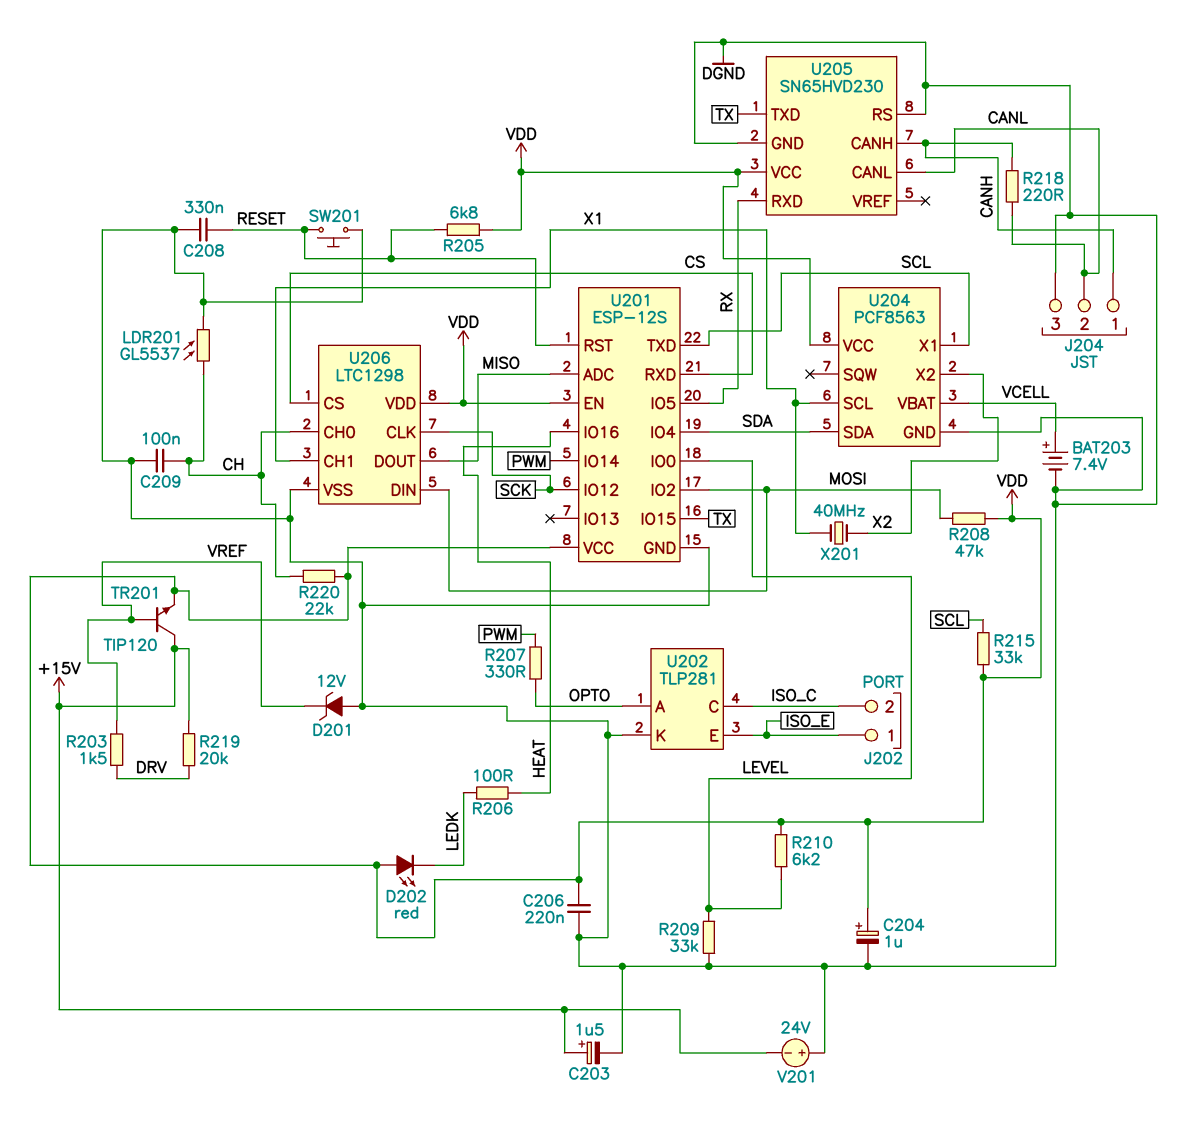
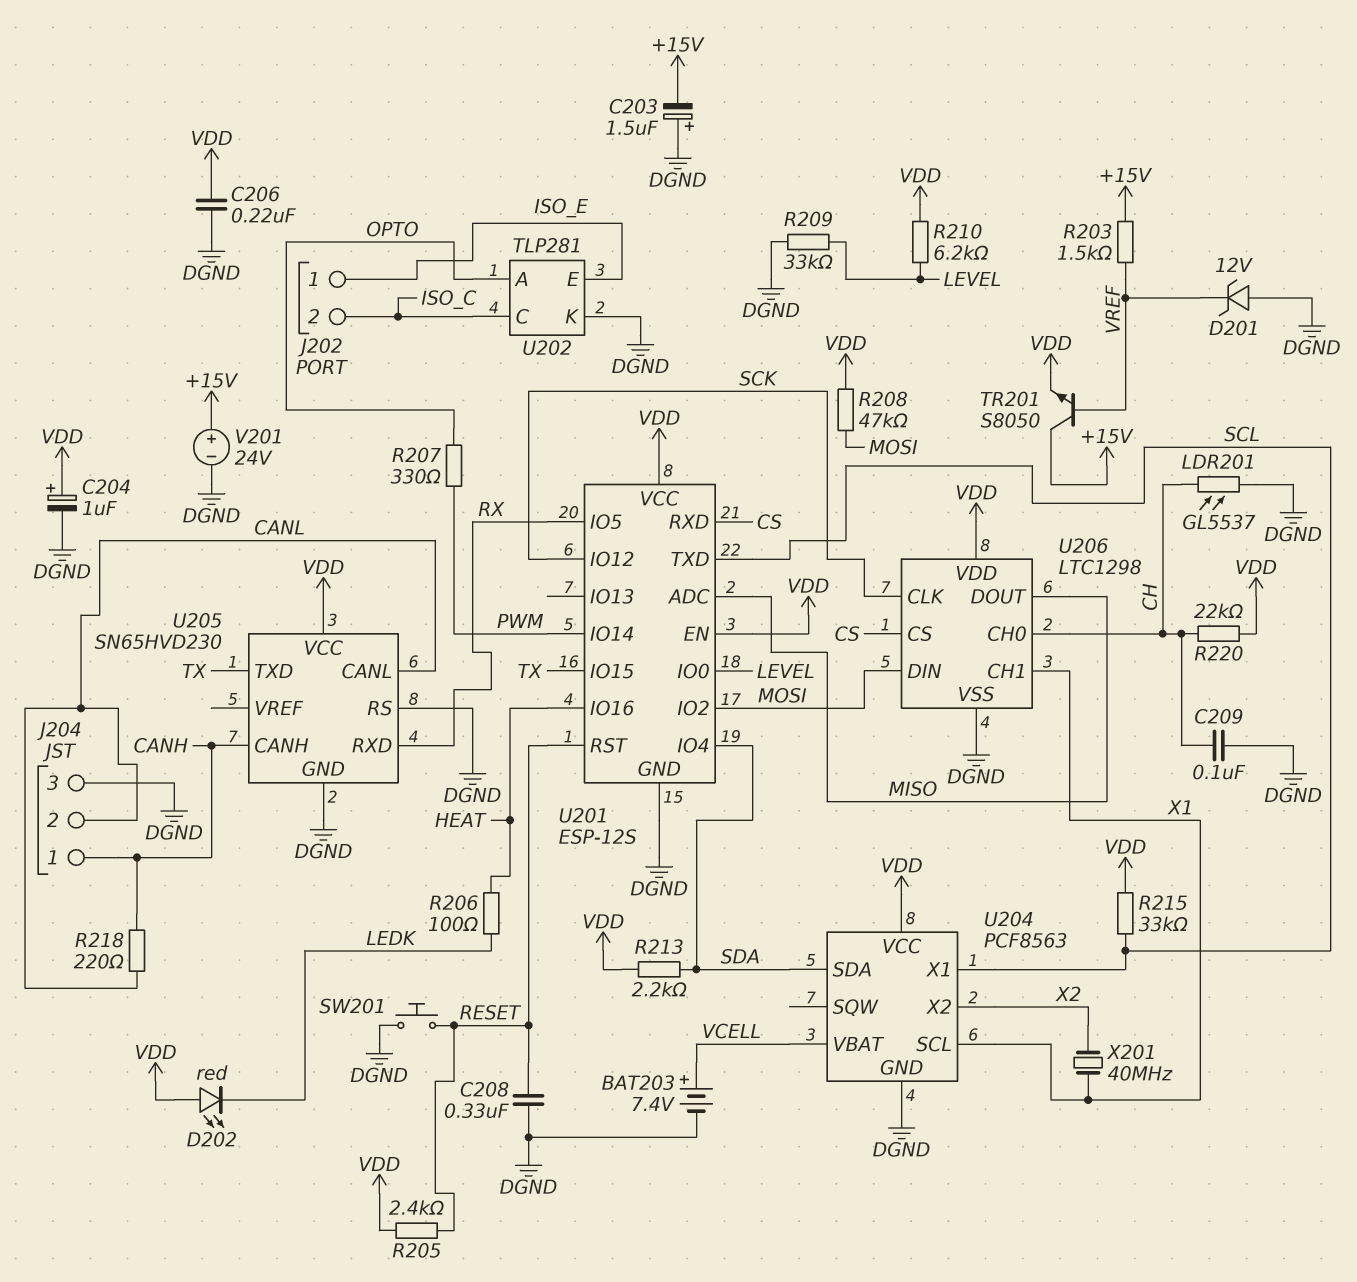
C203: 1.5uF (plus +15V, minus DGND) -> 1.5uF (plus DGND, minus +15V)
R203: 1.5k (DRV, VREF) -> 1.5k (+15V, VREF)
R205: 6.8k (RESET, VDD) -> 2.4k (RESET, VDD)
R213: none -> 2.2k (SDA, VDD)
R219: 20k (+15V, DRV) -> none
TR201: NPN TIP120 (B VREF, C +15V, E VDD) -> NPN S8050 (B VREF, C +15V, E VDD)
V201: 24V (plus DGND, minus +15V) -> 24V (plus +15V, minus DGND)

